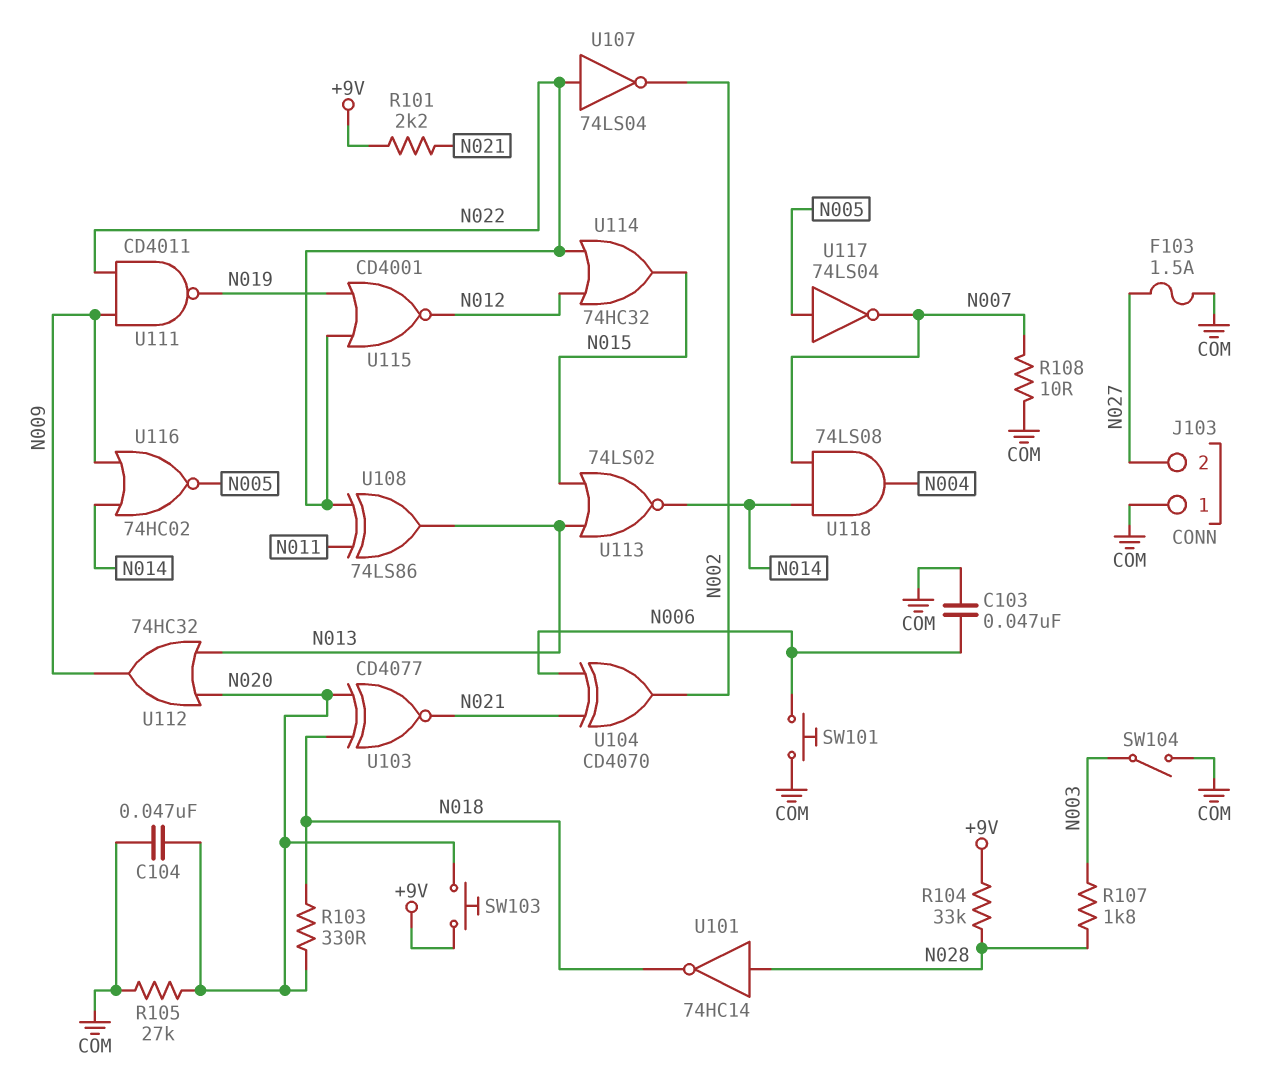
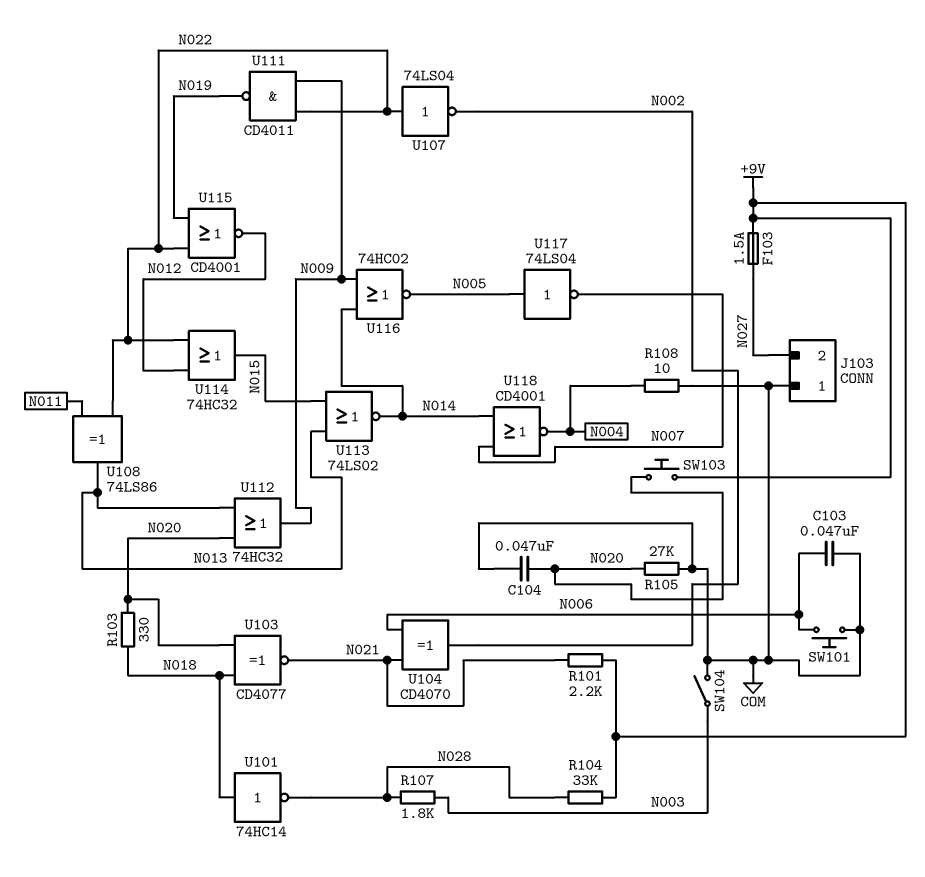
F103: 1.5A (COM, N027) -> 1.5A (+9V, N027)
R108: 10 (COM, N007) -> 10 (COM, N004)
U101: NOT 74HC14 (in N028, out N018) -> NOT 74HC14 (in N018, out N028)
U118: AND 74LS08 (in N007, in N014, out N004) -> NOR CD4001 (in N007, in N014, out N004)

